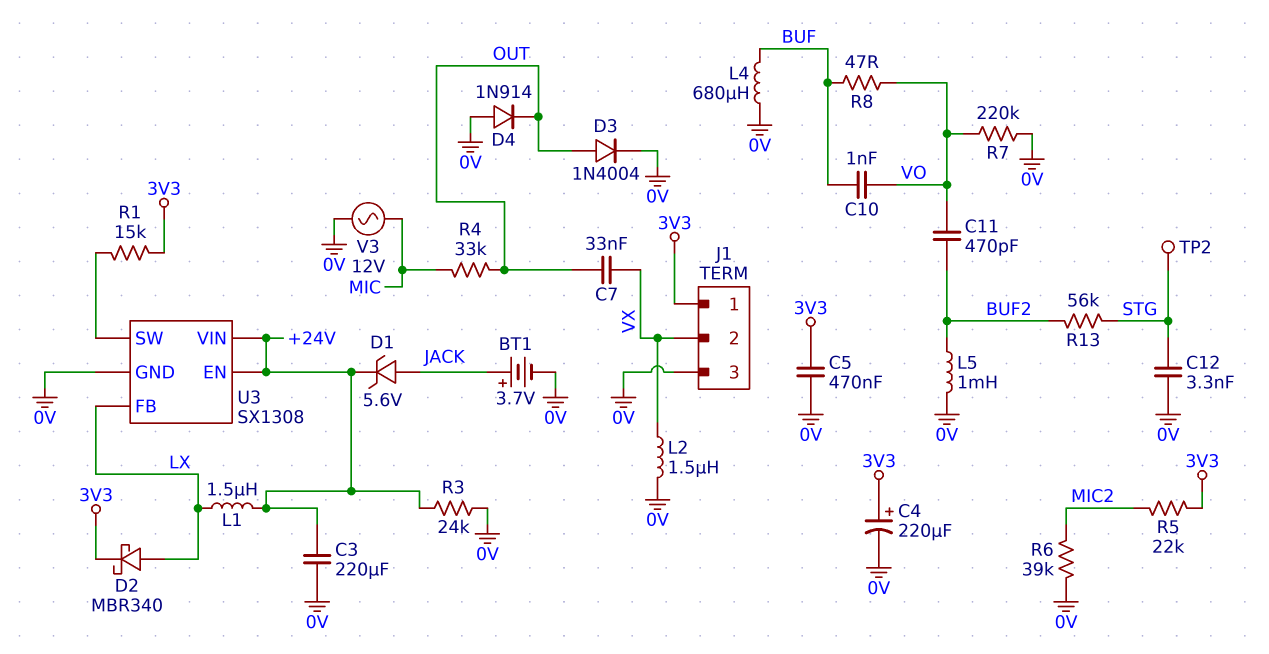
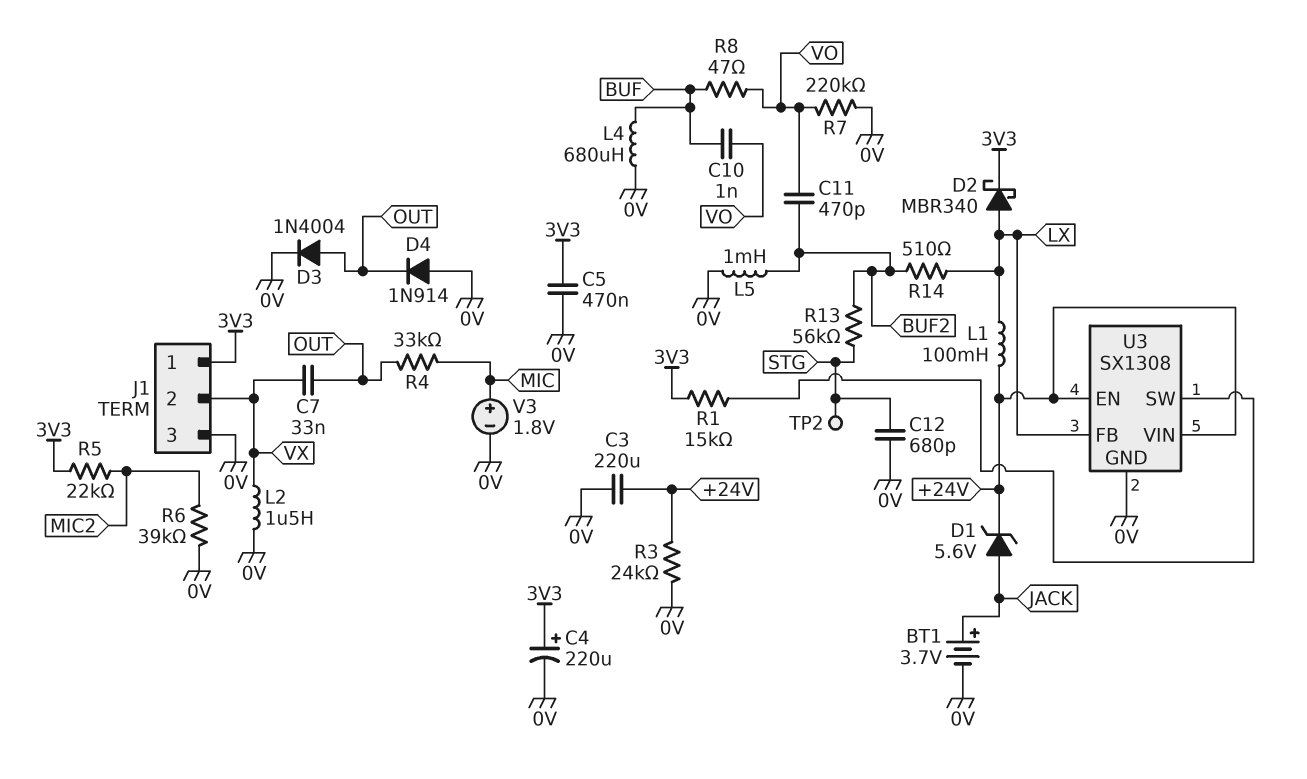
C12: 3.3nF (0V, STG) -> 680pF (0V, STG)
L1: 1.5uH (+24V, LX) -> 100mH (+24V, LX)
R14: none -> 510 (BUF2, LX)
V3: AC 12V (0V, MIC) -> 1.8V (plus MIC, minus 0V)

